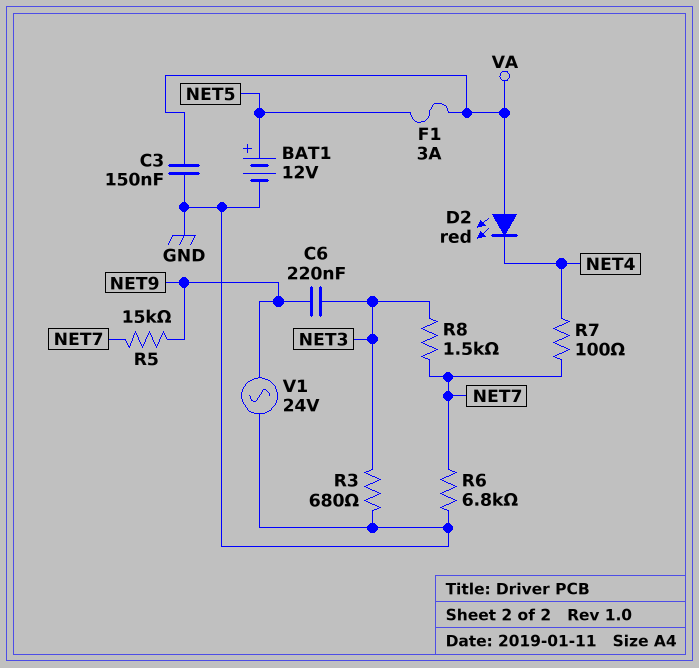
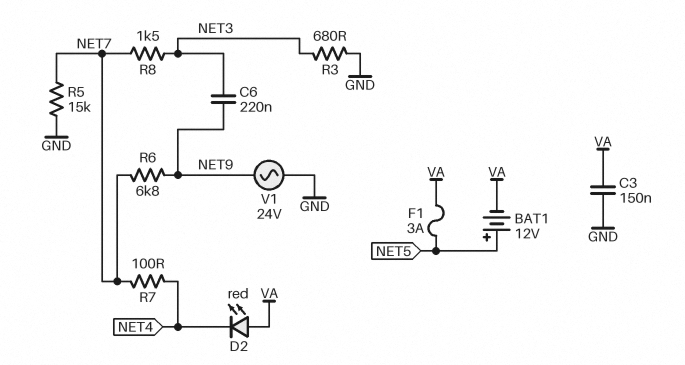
BAT1: 12V (plus NET5, minus GND) -> 12V (plus NET5, minus VA)
R5: 15k (NET7, NET9) -> 15k (GND, NET7)
R6: 6.8k (GND, NET7) -> 6.8k (NET7, NET9)

